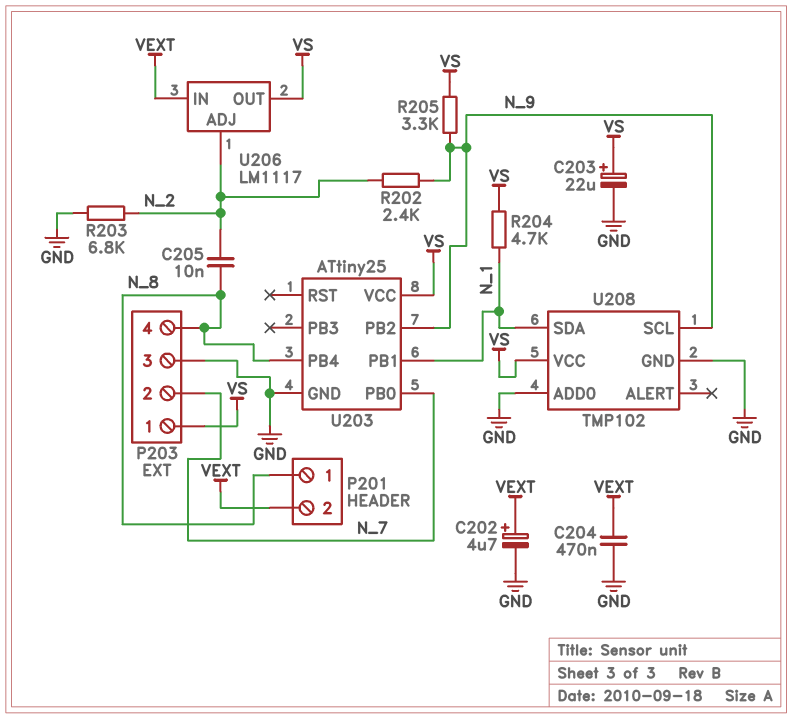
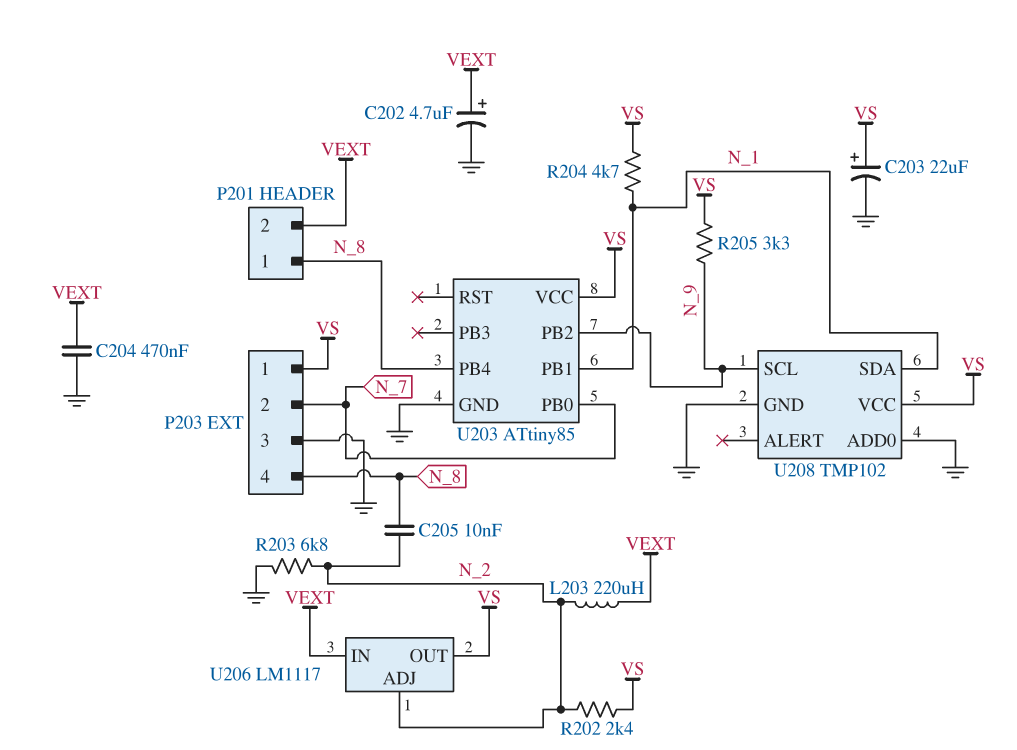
L203: none -> 220uH (N_2, VEXT)
R202: 2.4k (N_2, N_9) -> 2.4k (N_2, VS)
U203: ATtiny25 -> ATtiny85

